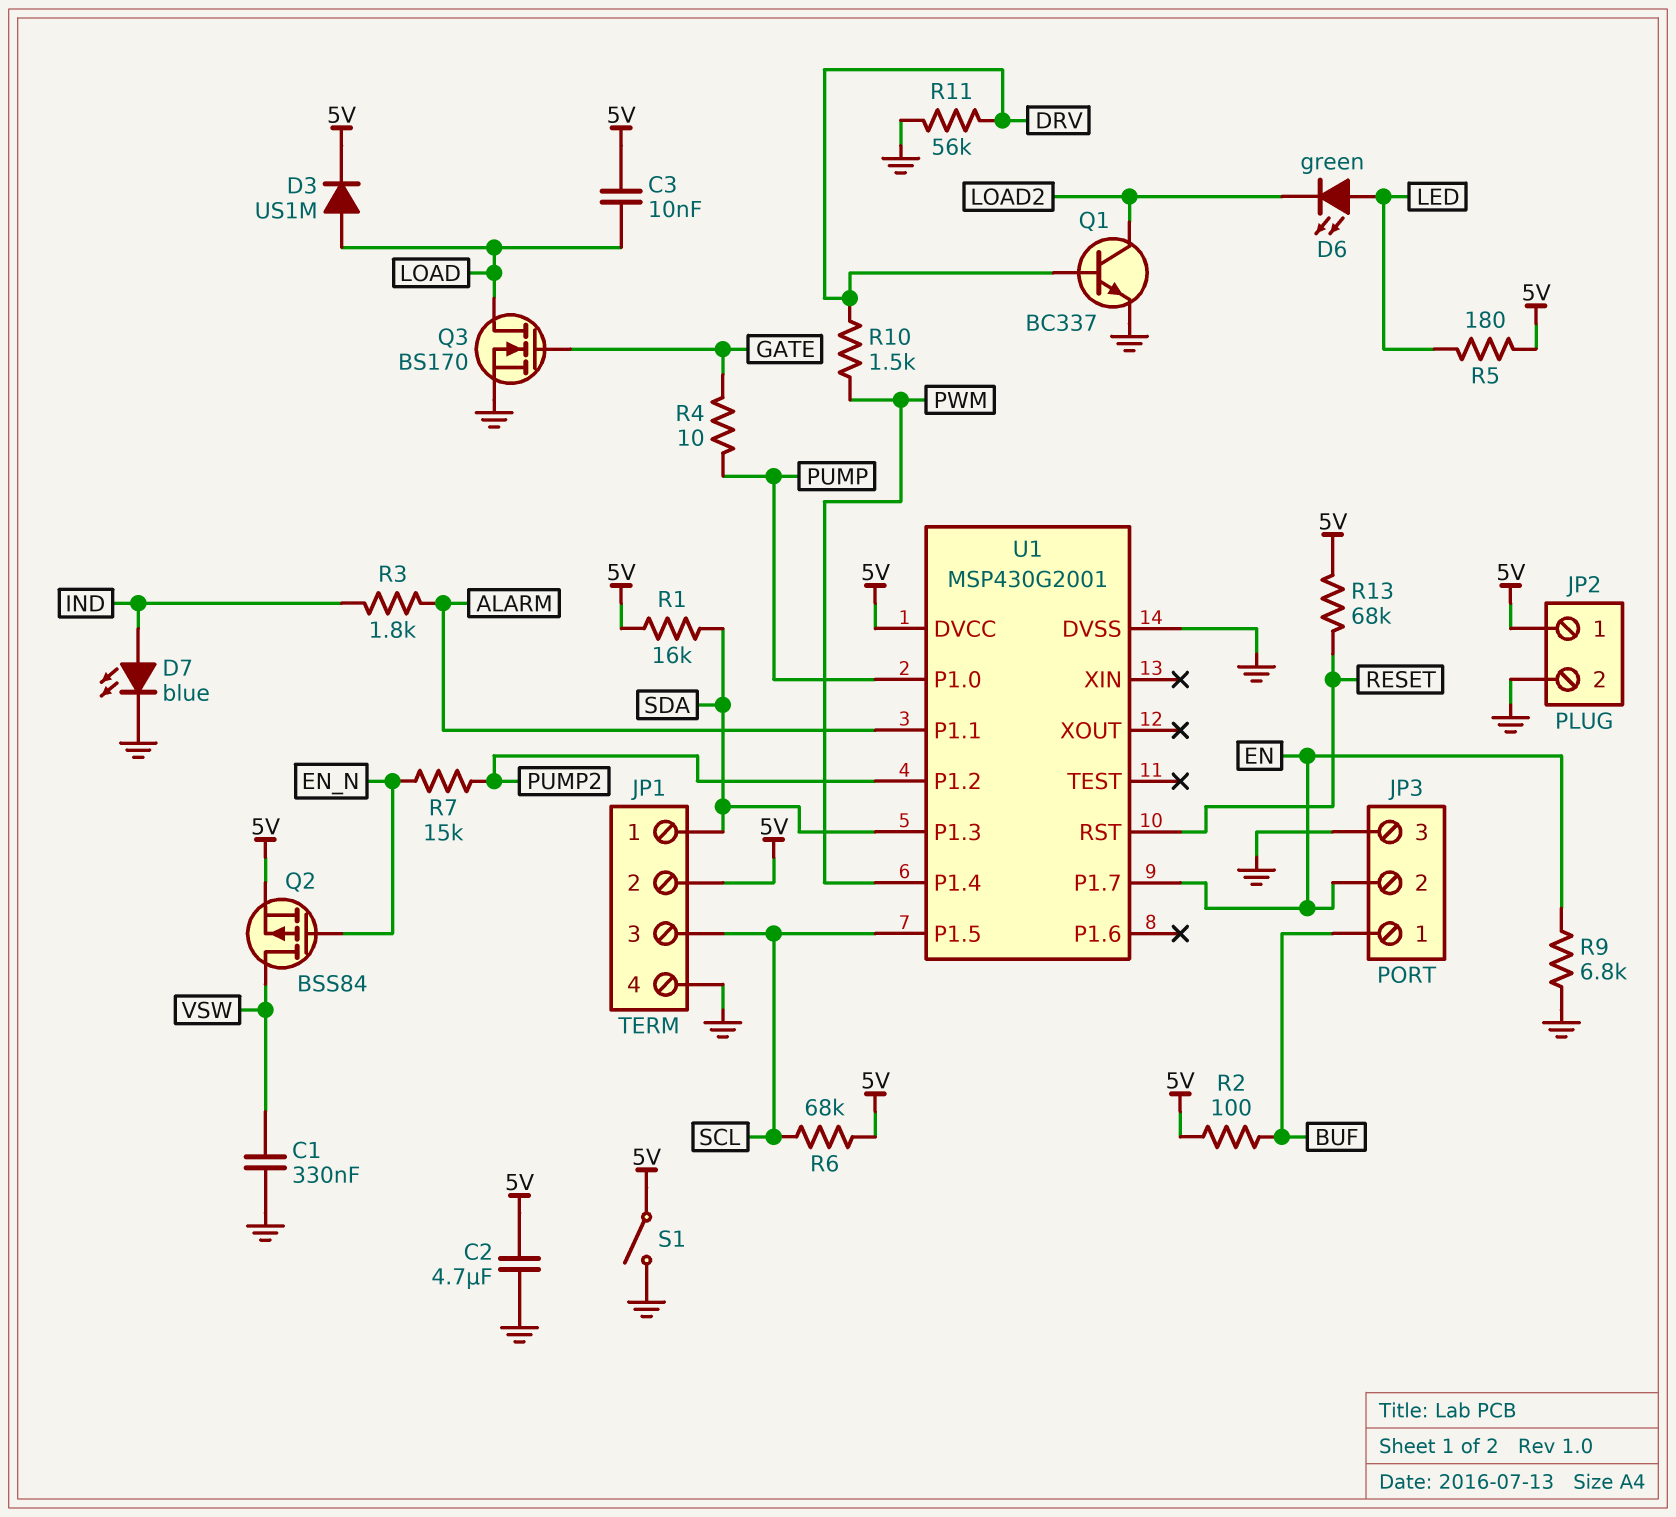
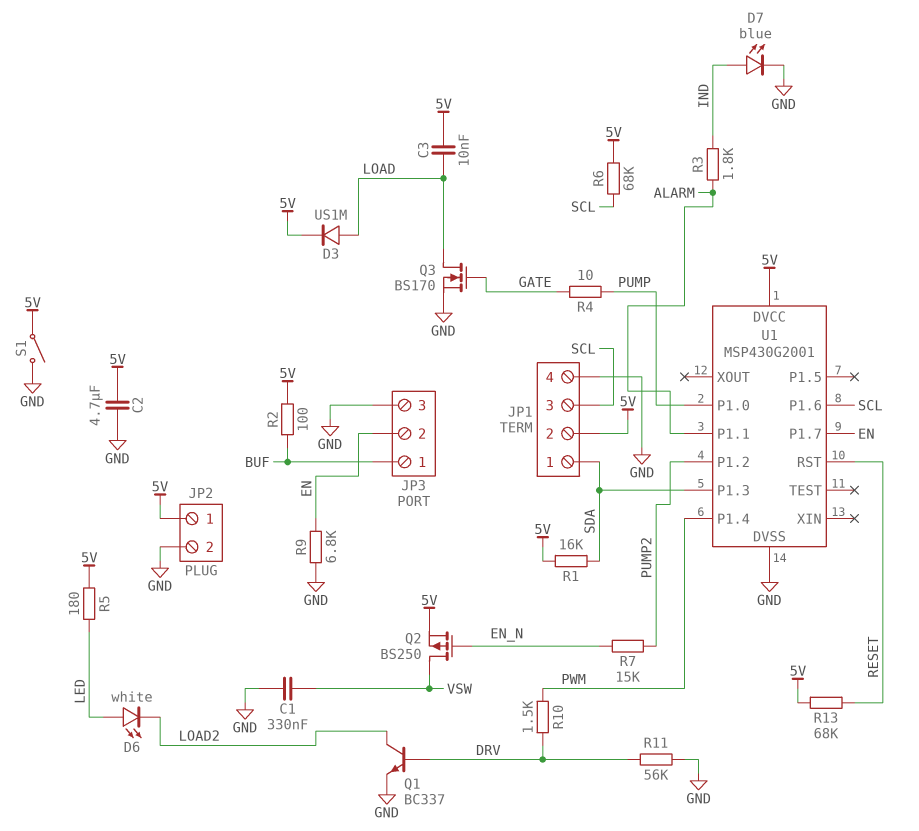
D6: LED green (A LED, K LOAD2) -> LED white (A LED, K LOAD2)
Q2: PMOS BSS84 (G EN_N, D VSW, S 5V) -> PMOS BS250 (G EN_N, D VSW, S 5V)
U1 pin P1.5: SCL -> none
U1 pin P1.6: none -> SCL

